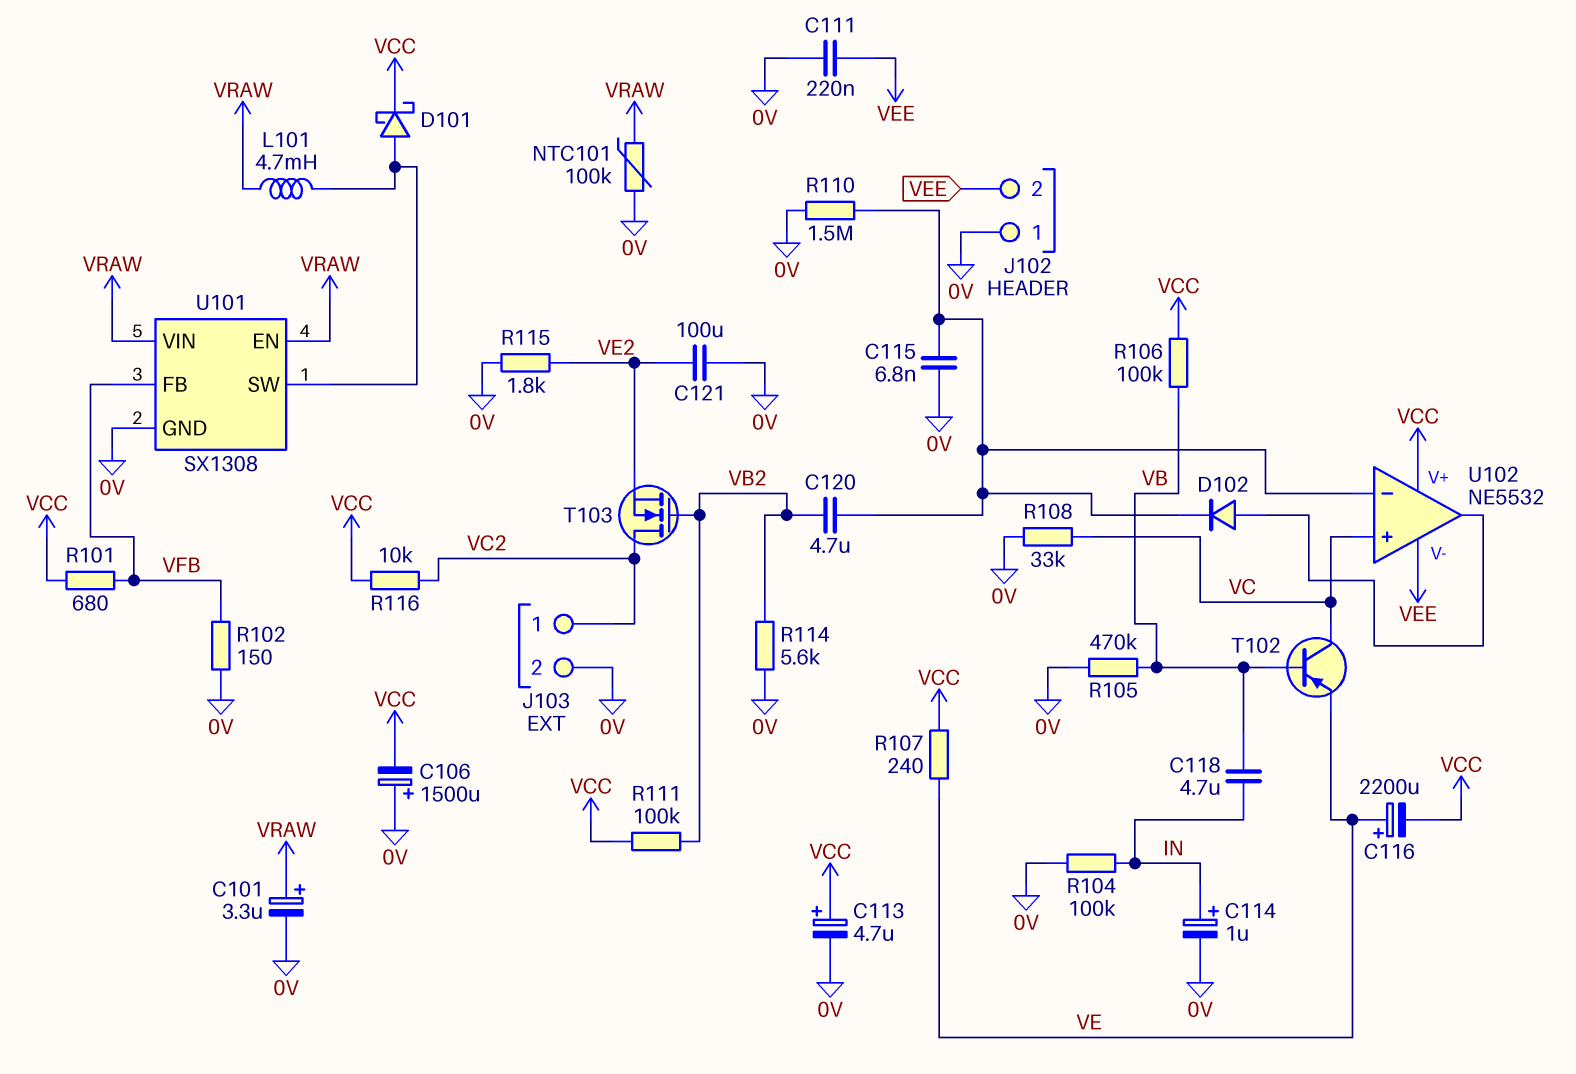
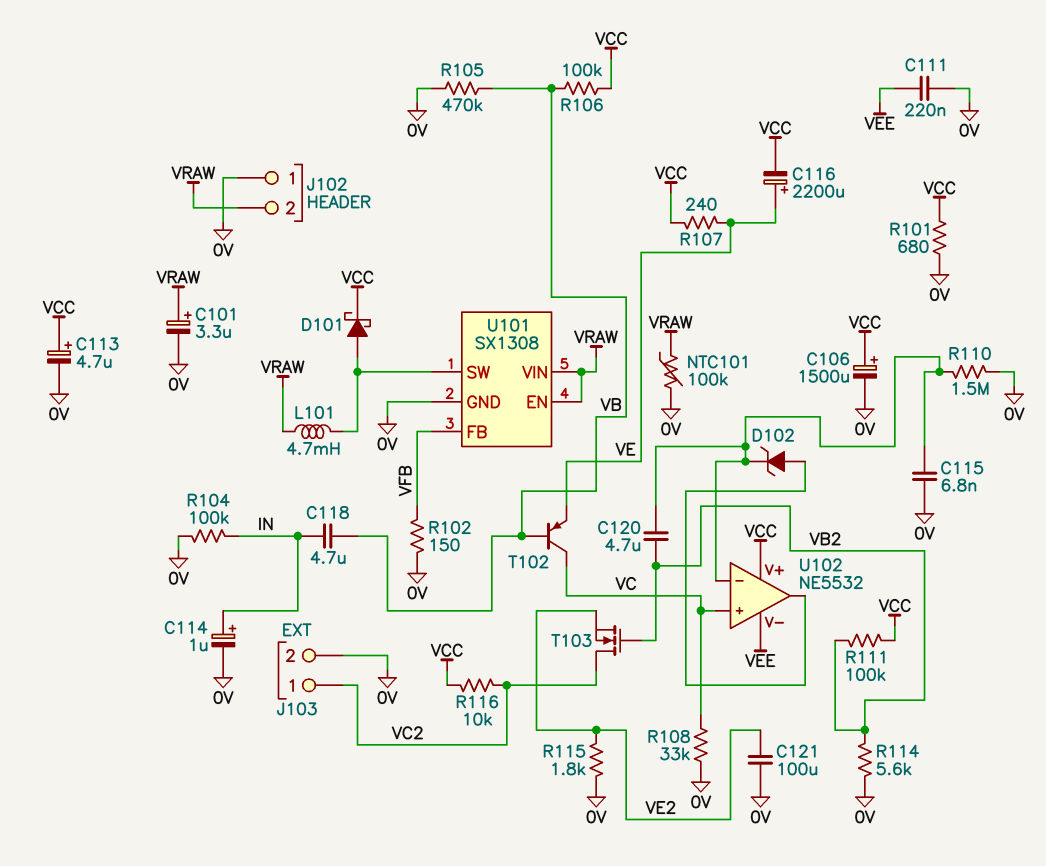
C106: 1500uF (plus 0V, minus VCC) -> 1500uF (plus VCC, minus 0V)
D102: diode (A U102/out, K U102/in-) -> zener (A U102/out, K U102/in-)
J102 pin 2: VEE -> VRAW
R101: 680 (VCC, VFB) -> 680 (0V, VCC)

